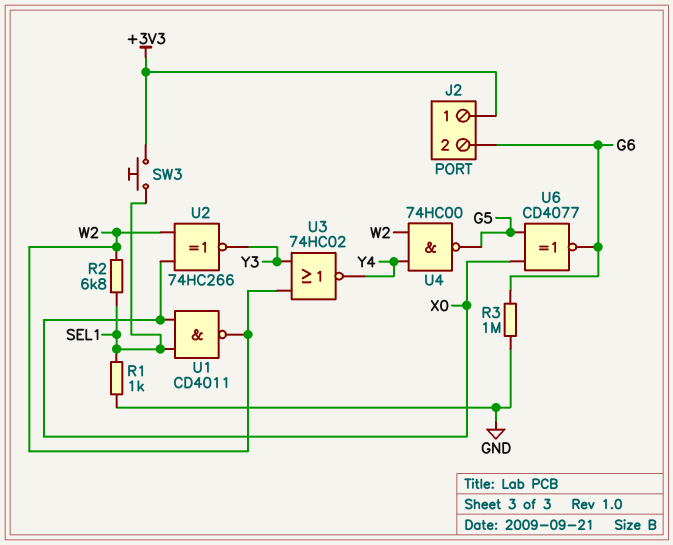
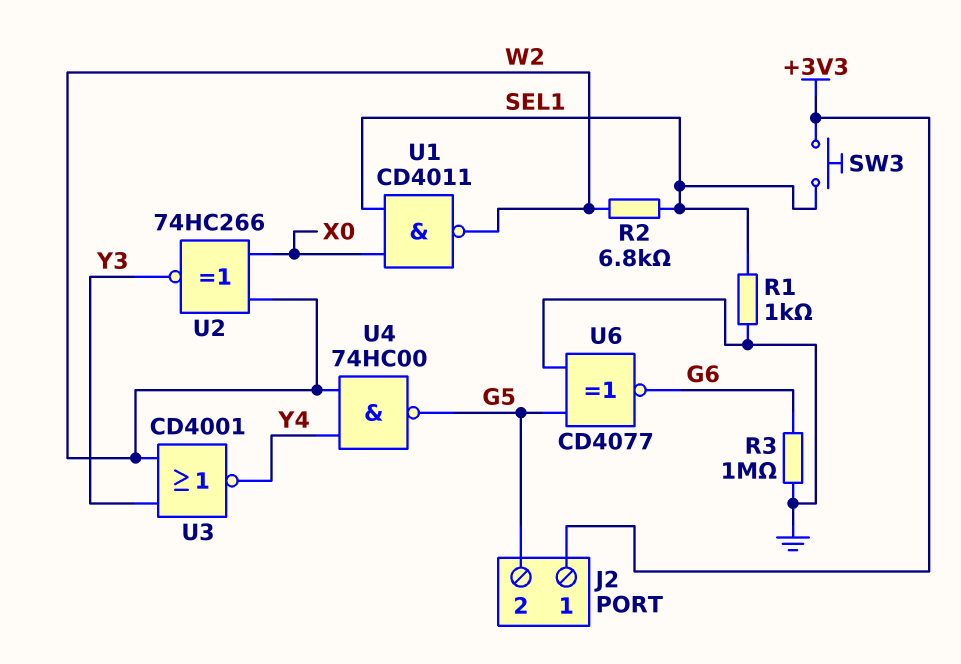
J2 pin 2: G6 -> G5
U3: NOR 74HC02 (in W2, in Y3, out Y4) -> NOR CD4001 (in W2, in Y3, out Y4)
U6: XNOR CD4077 (in G5, in X0, out G6) -> XNOR CD4077 (in G5, in GND, out G6)

